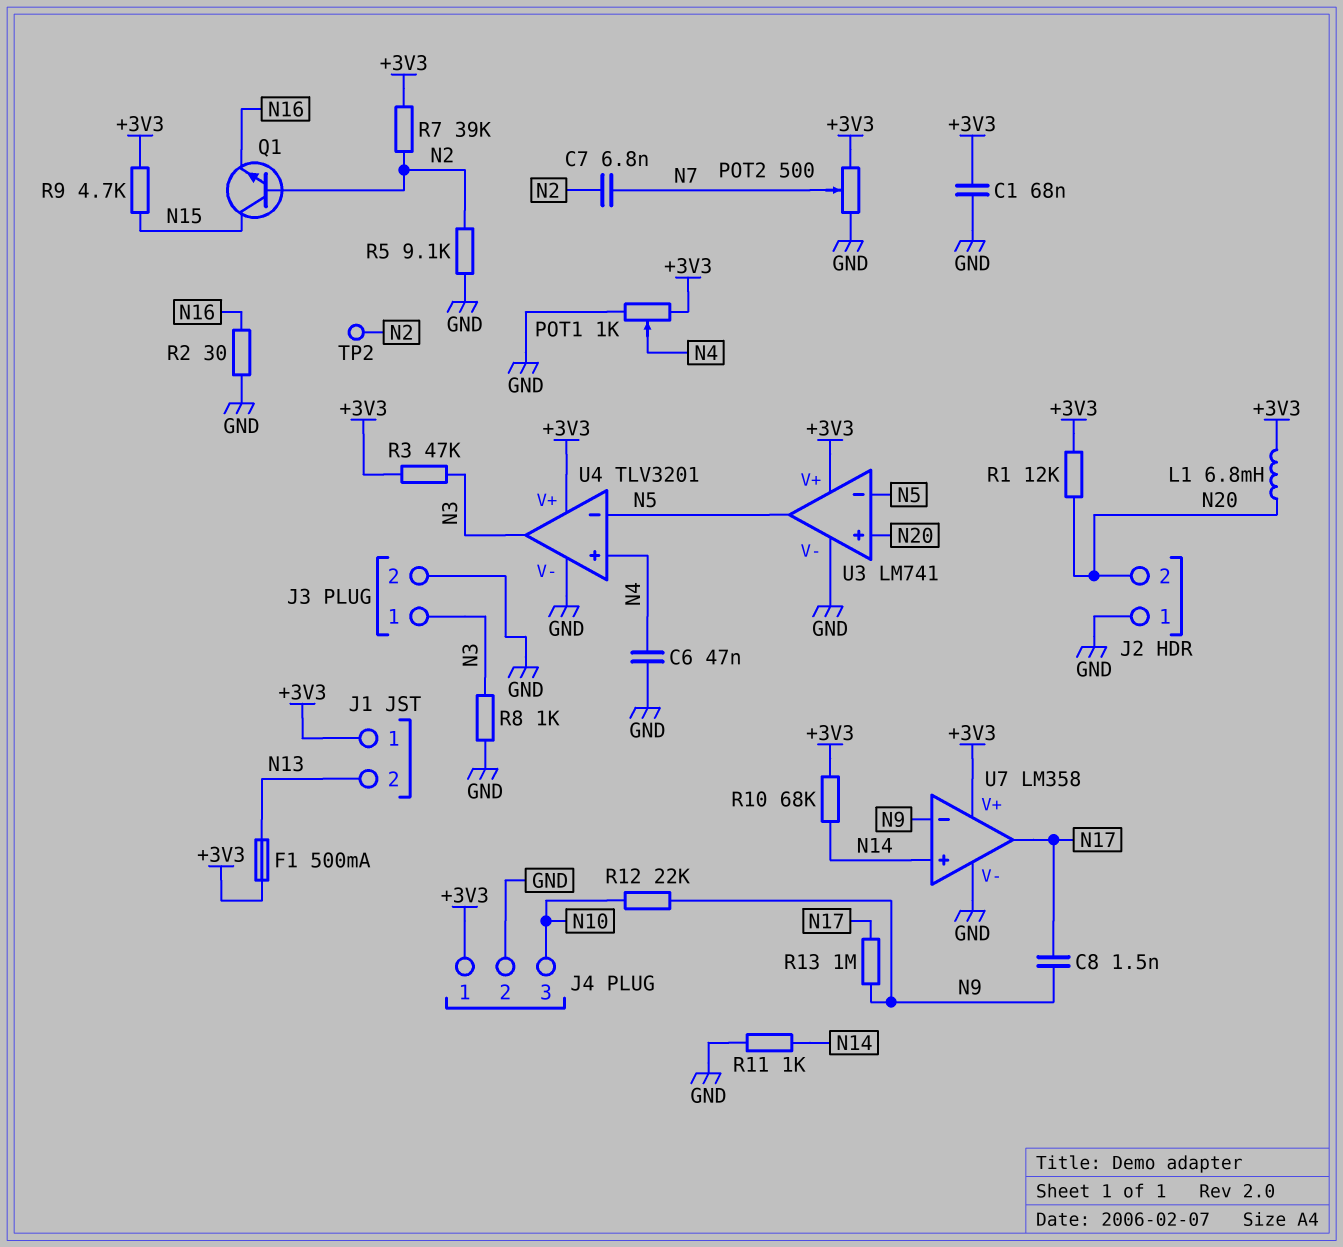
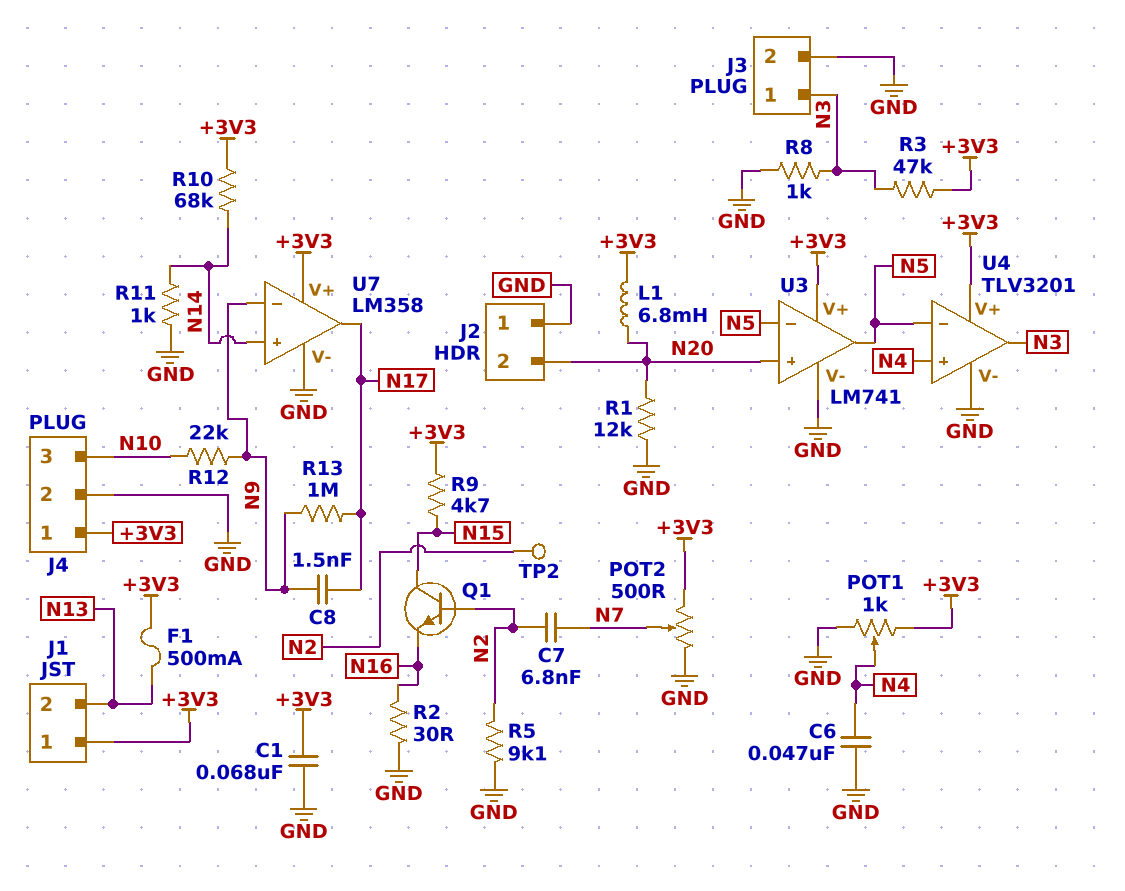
R1: 12k (+3V3, N20) -> 12k (GND, N20)
R7: 39k (+3V3, N2) -> none

